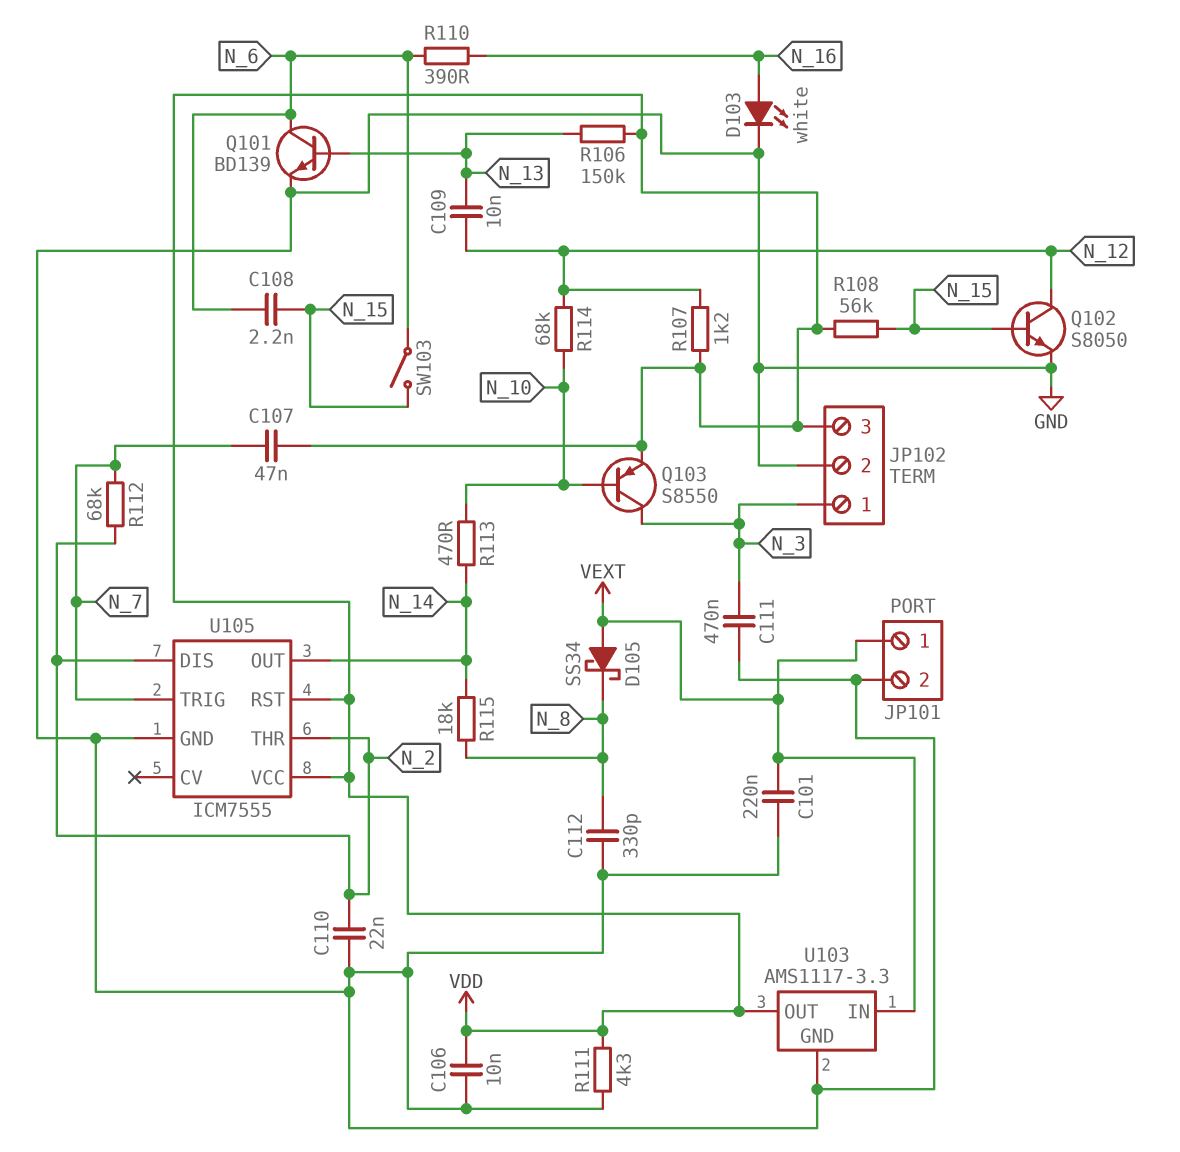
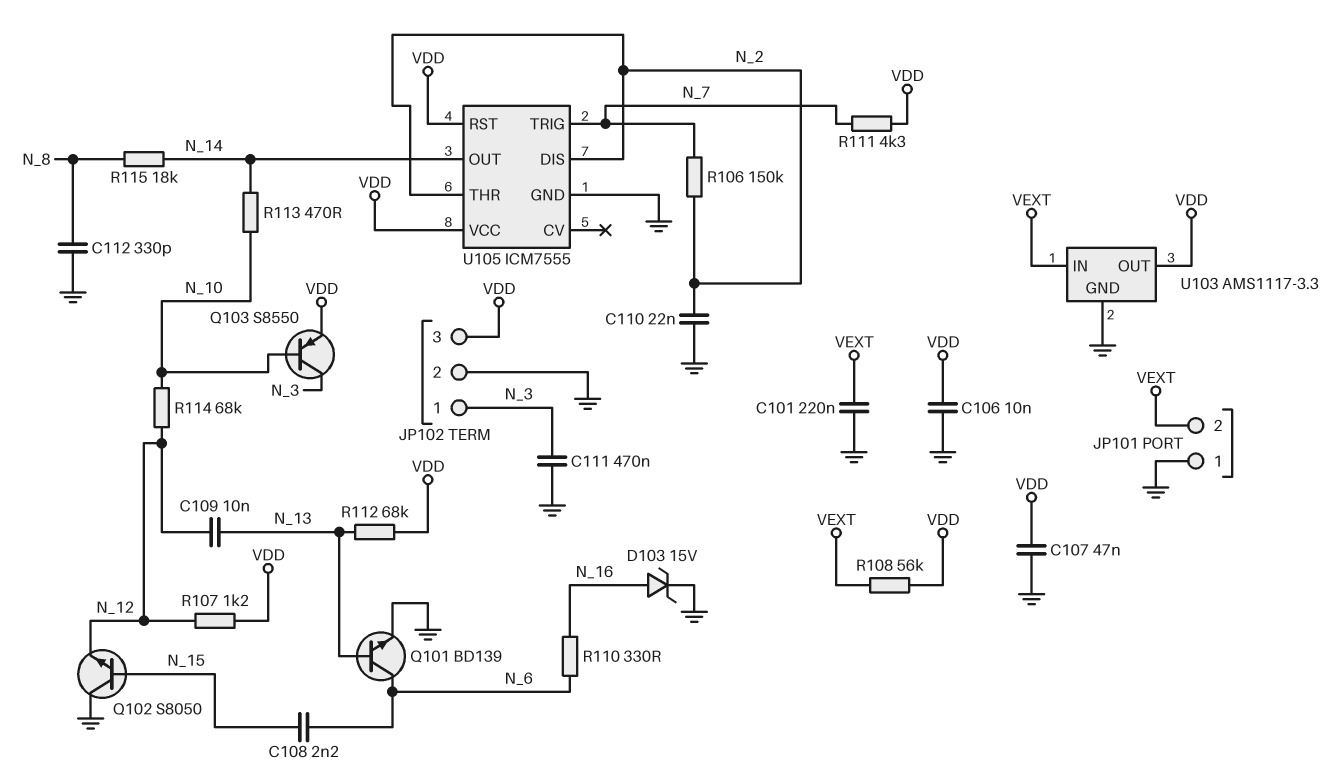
C107: 47nF (N_7, VDD) -> 47nF (GND, VDD)
D103: LED white (A N_16, K GND) -> zener 15V (A N_16, K GND)
D105: schottky SS34 (A VEXT, K N_8) -> none
JP101 pin 1: VEXT -> GND
JP101 pin 2: GND -> VEXT
Q102: NPN S8050 (B N_15, C N_12, E GND) -> NPN S8050 (B N_15, C GND, E N_12)
R106: 150k (N_13, VDD) -> 150k (N_2, N_7)
R108: 56k (N_15, VDD) -> 56k (VDD, VEXT)
R110: 390 (N_6, N_16) -> 330 (N_6, N_16)
R111: 4.3k (GND, VDD) -> 4.3k (N_7, VDD)
R112: 68k (N_2, N_7) -> 68k (N_13, VDD)
SW103: switch (N_6, N_15) -> none

